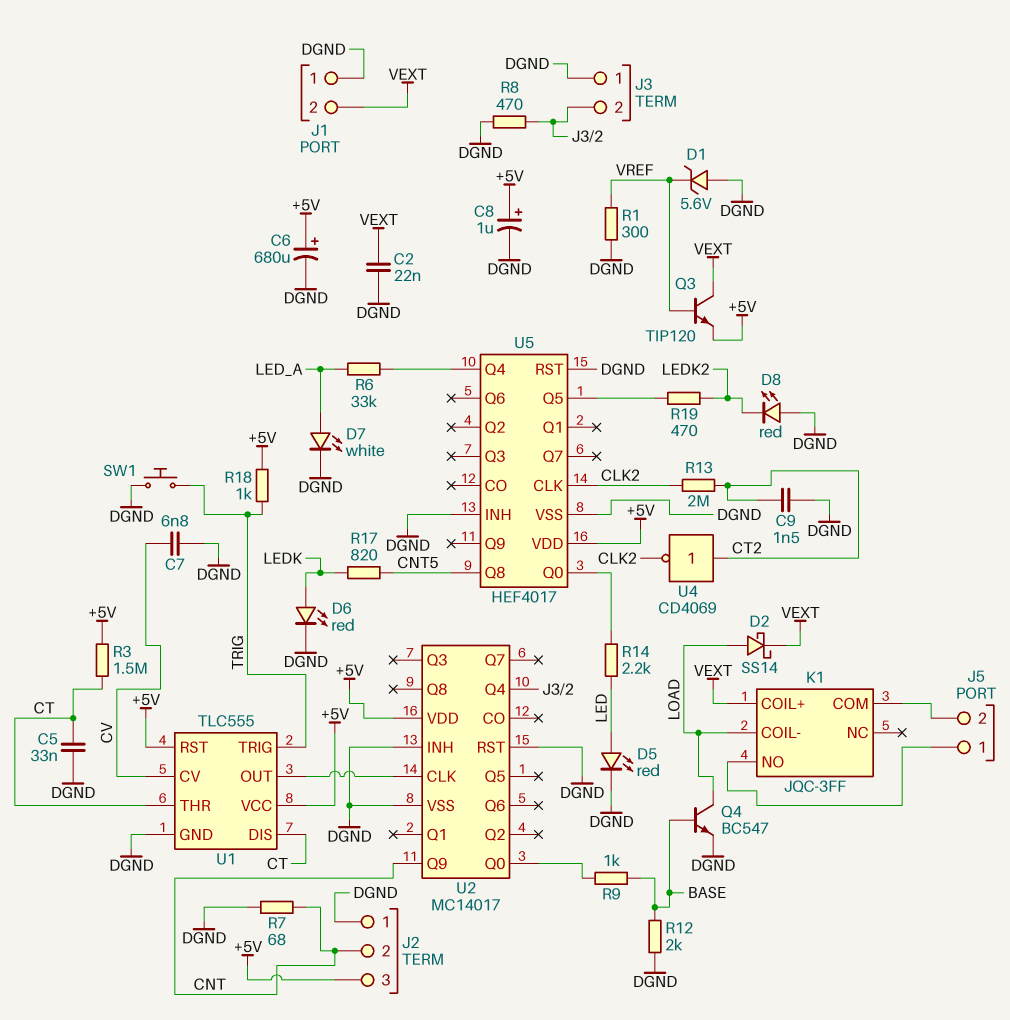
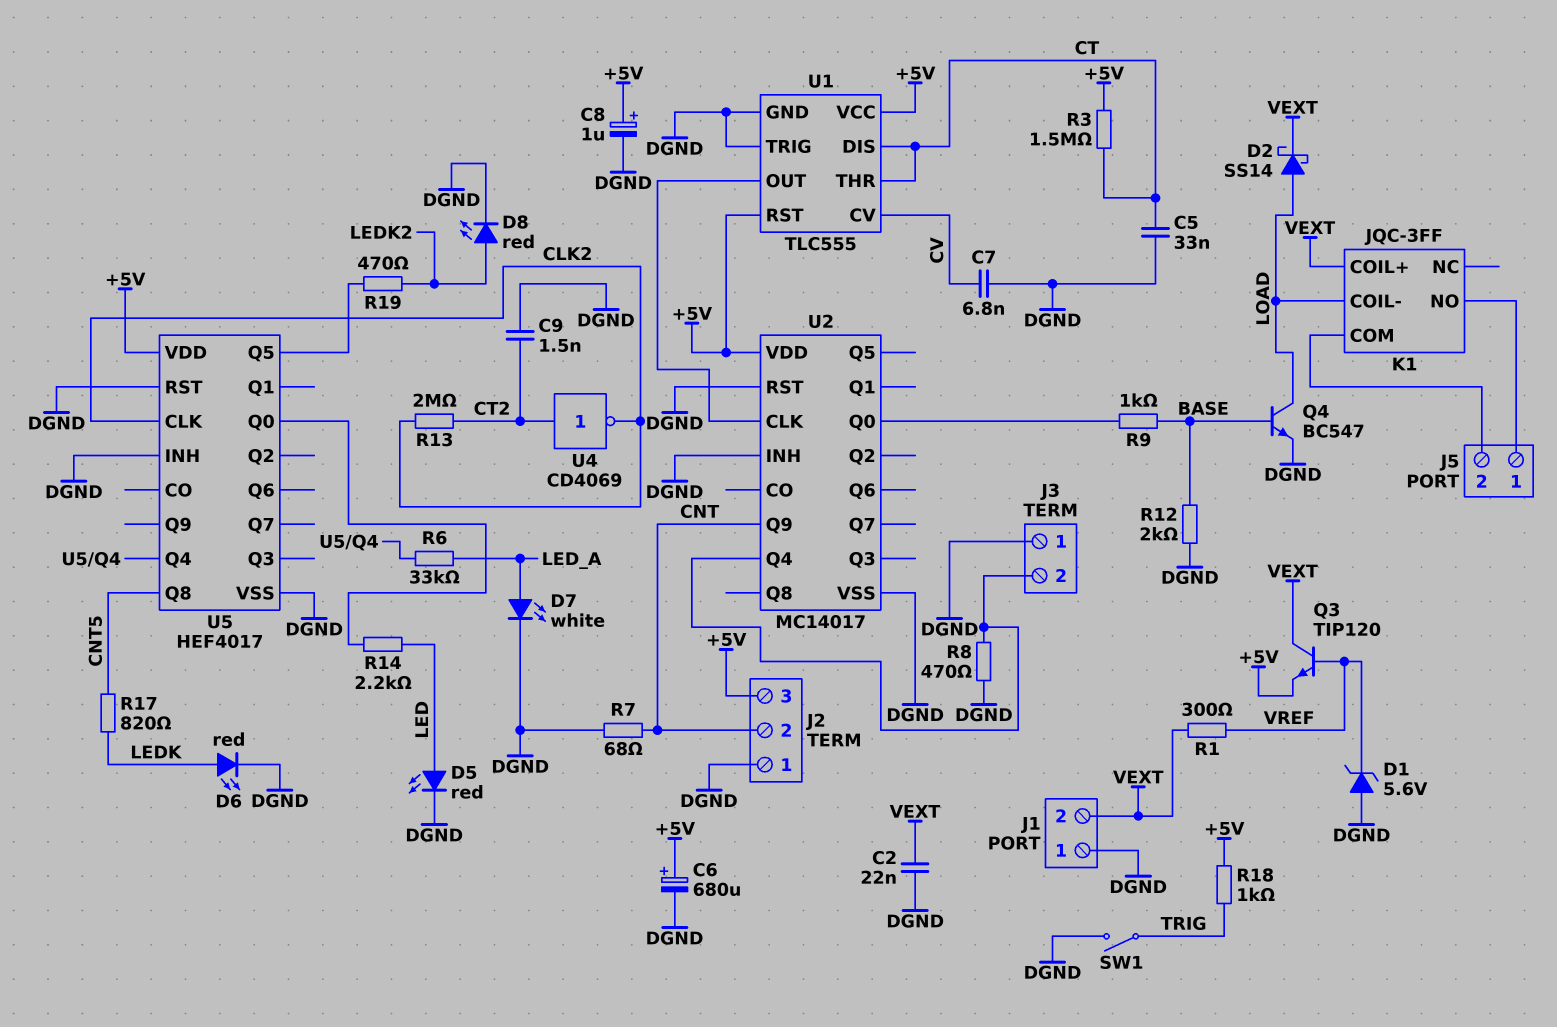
D8: LED red (A DGND, K LEDK2) -> LED red (A LEDK2, K DGND)
R1: 300 (DGND, VREF) -> 300 (VEXT, VREF)
SW1: button (DGND, TRIG) -> switch (DGND, TRIG)
U1 pin TRIG: TRIG -> DGND

